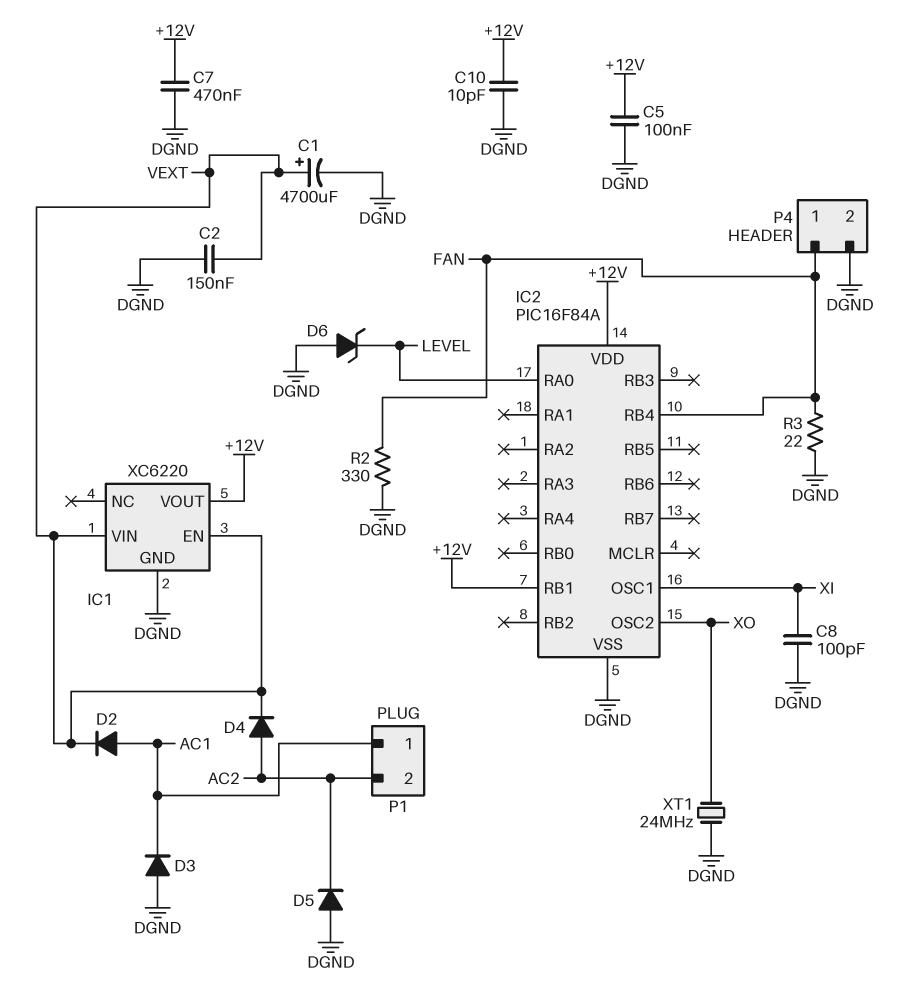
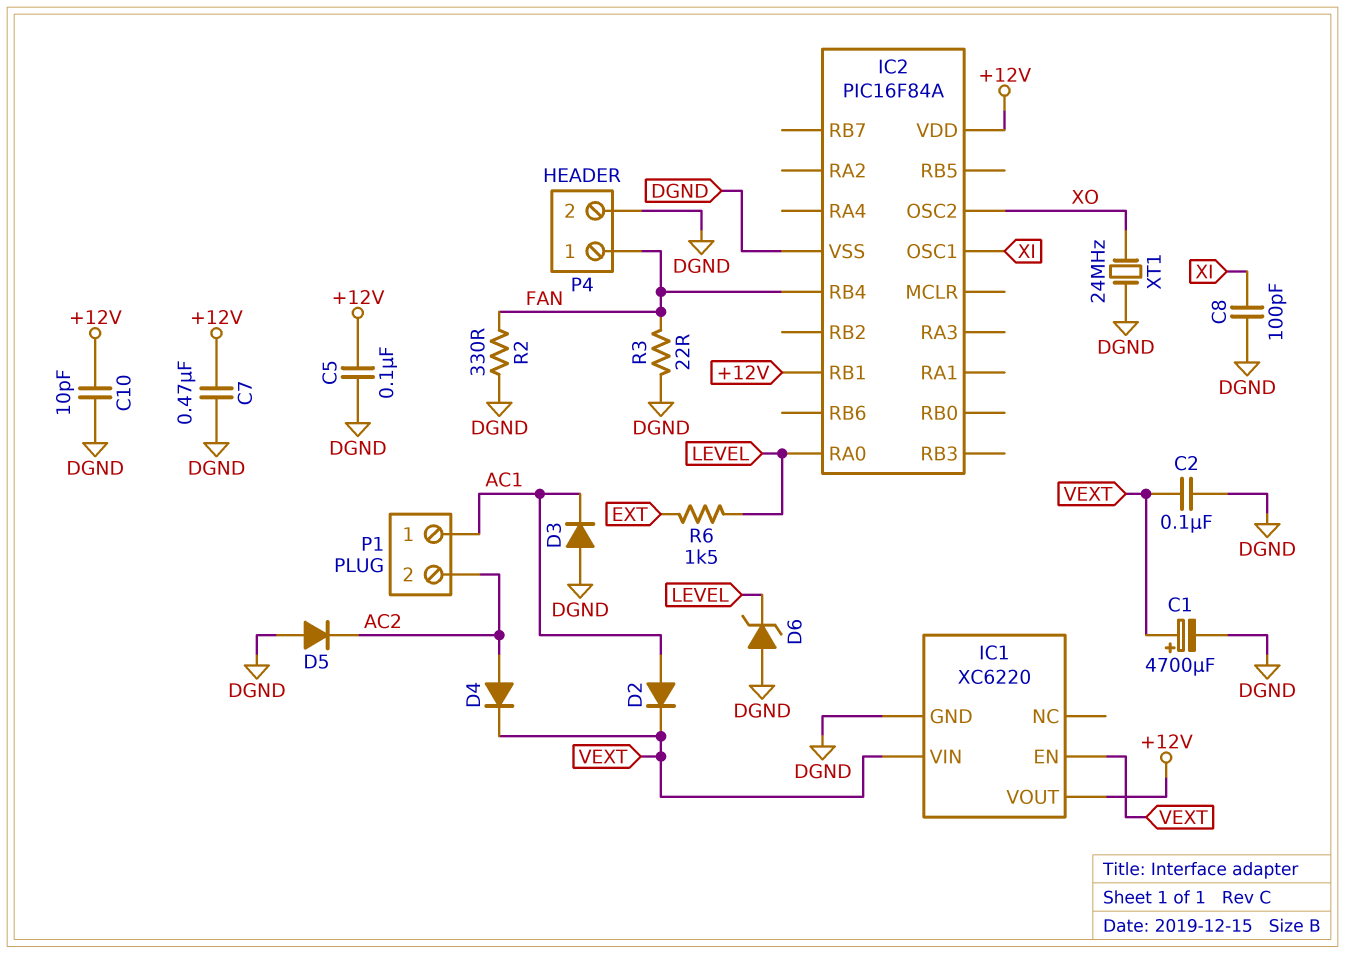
C2: 150nF (DGND, VEXT) -> 100nF (DGND, VEXT)
R6: none -> 1.5k (EXT, LEVEL)

